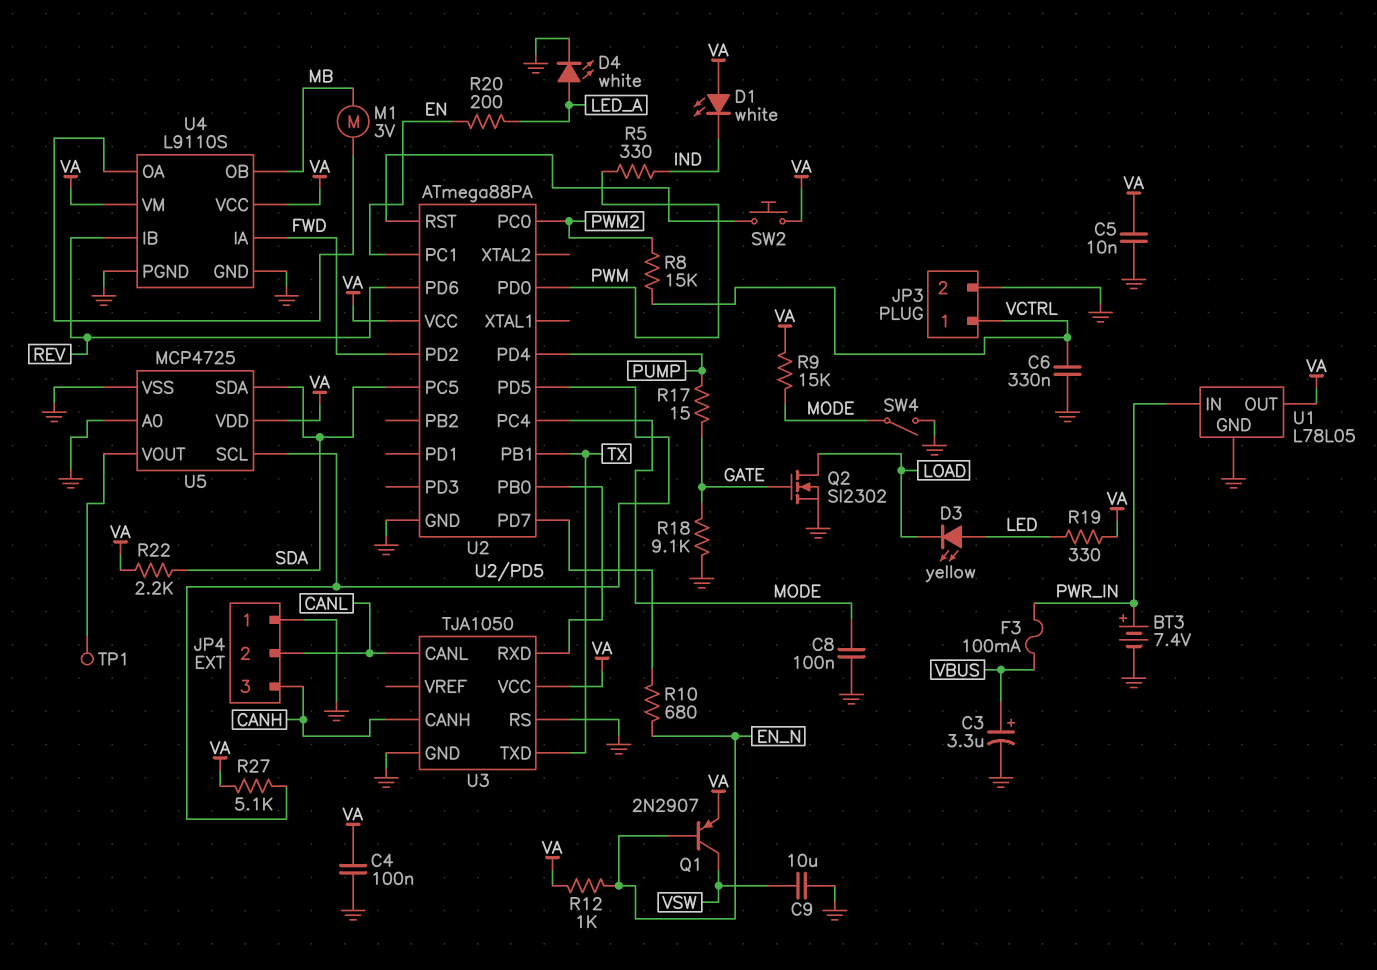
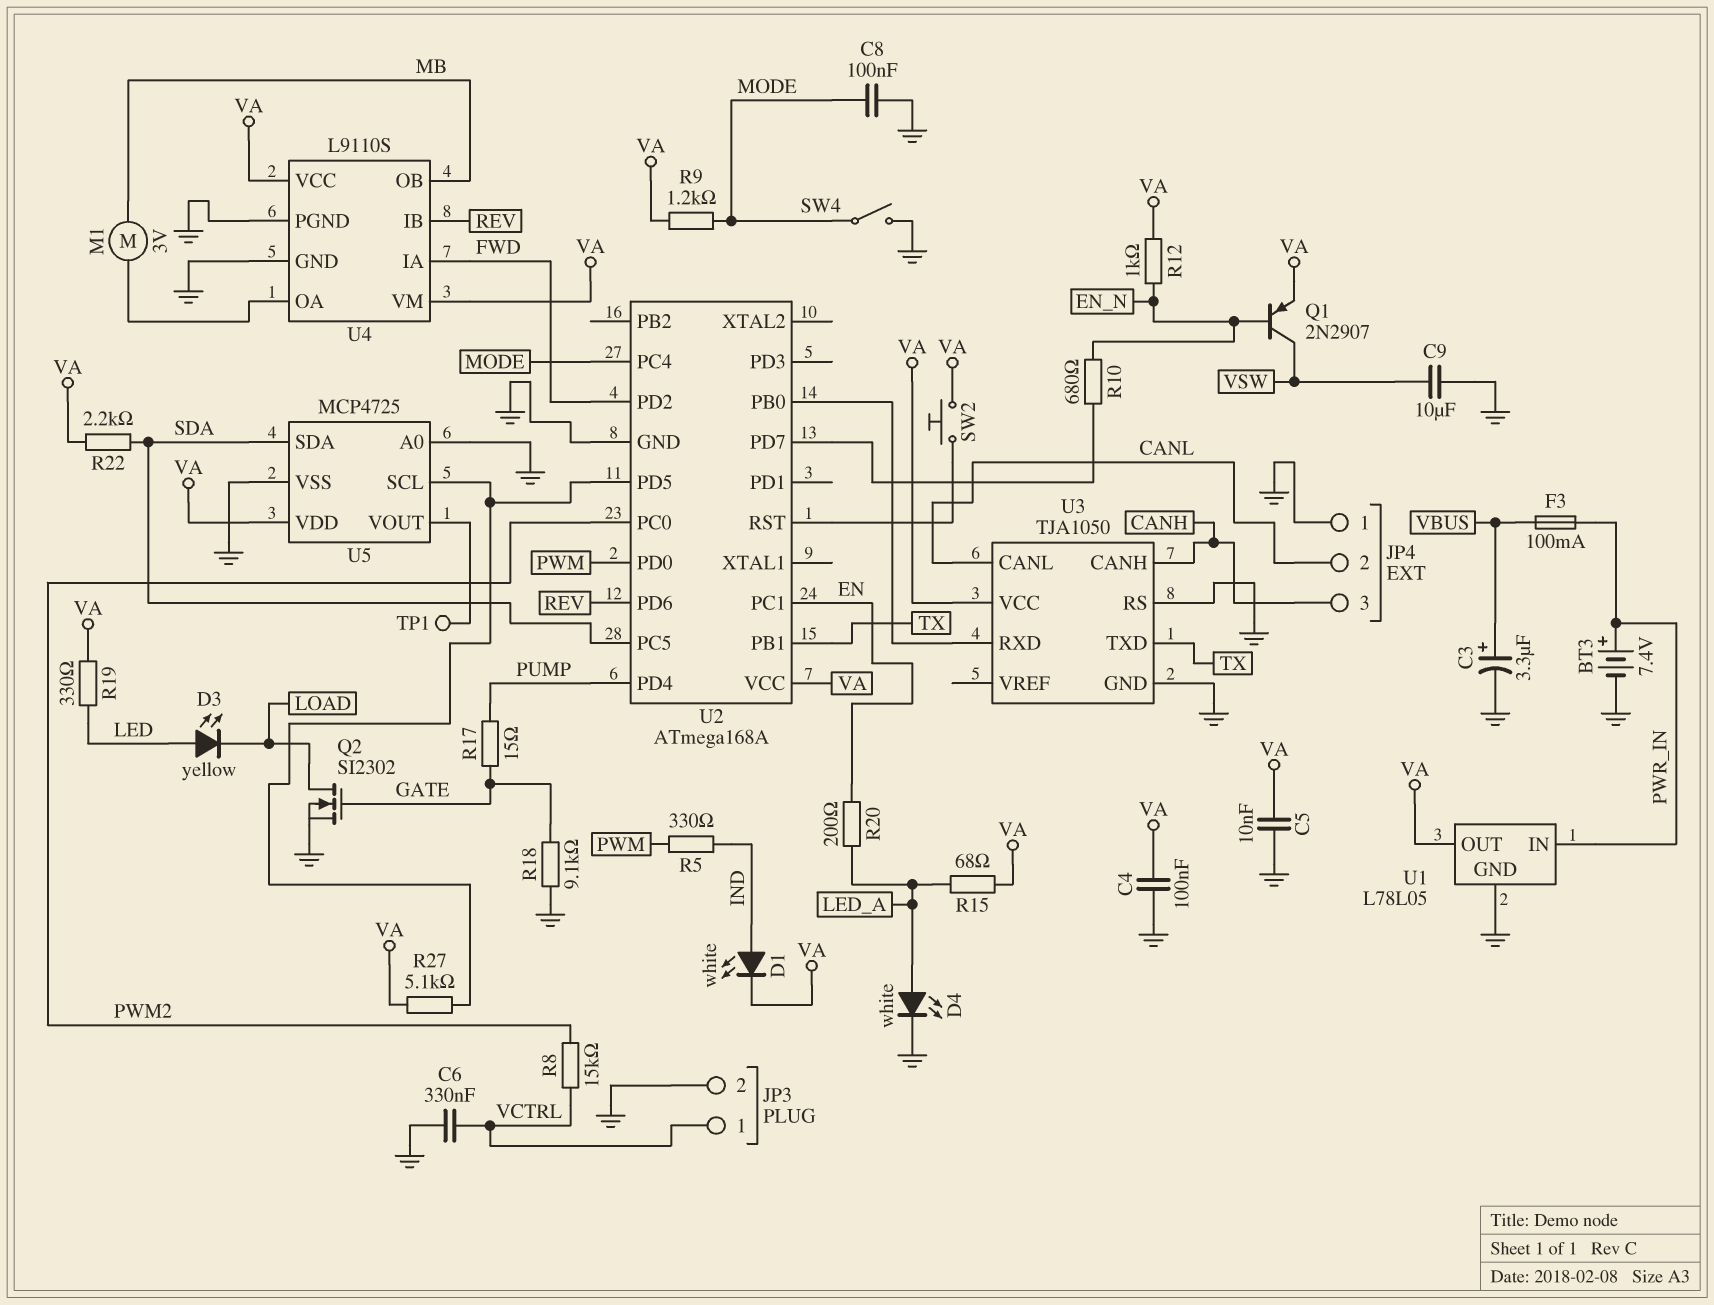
D1: LED white (A VA, K IND) -> LED white (A IND, K VA)
R9: 15k (MODE, VA) -> 1.2k (MODE, VA)
R15: none -> 68 (LED_A, VA)
U2: ATmega88PA -> ATmega168A

